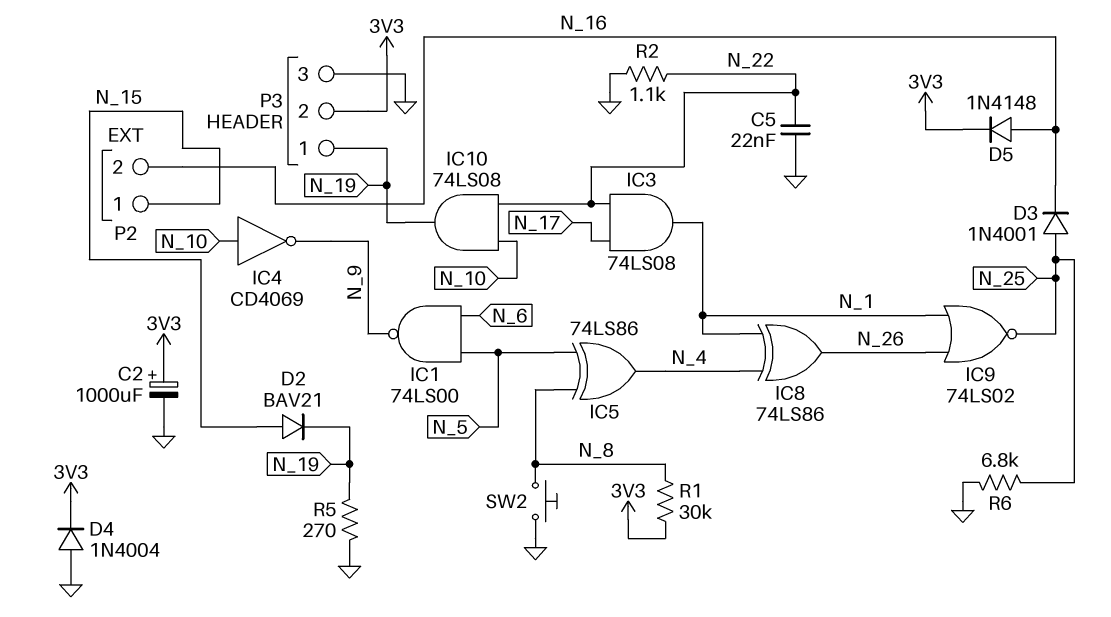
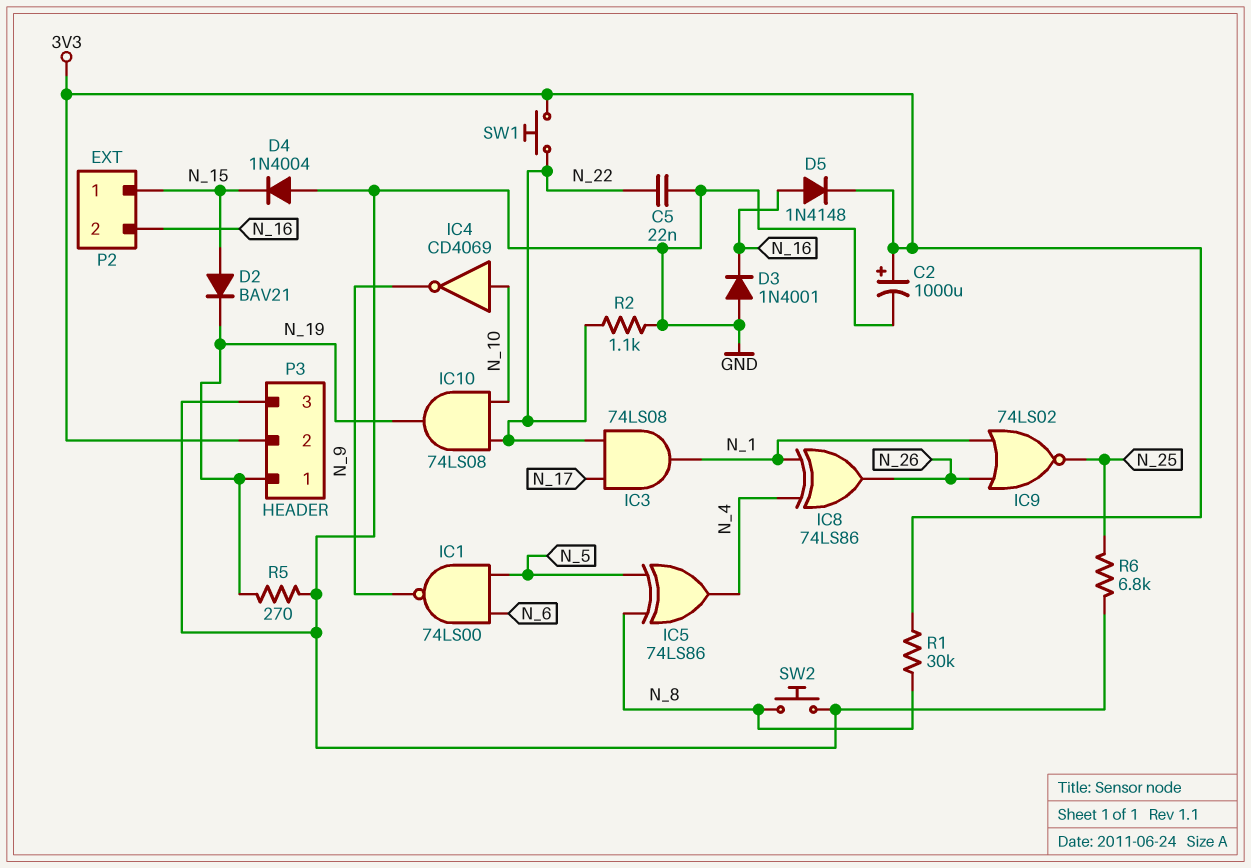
D3: diode 1N4001 (A N_25, K N_16) -> diode 1N4001 (A GND, K N_16)
D4: diode 1N4004 (A GND, K 3V3) -> diode 1N4004 (A GND, K N_15)
SW1: none -> button (3V3, N_22)

